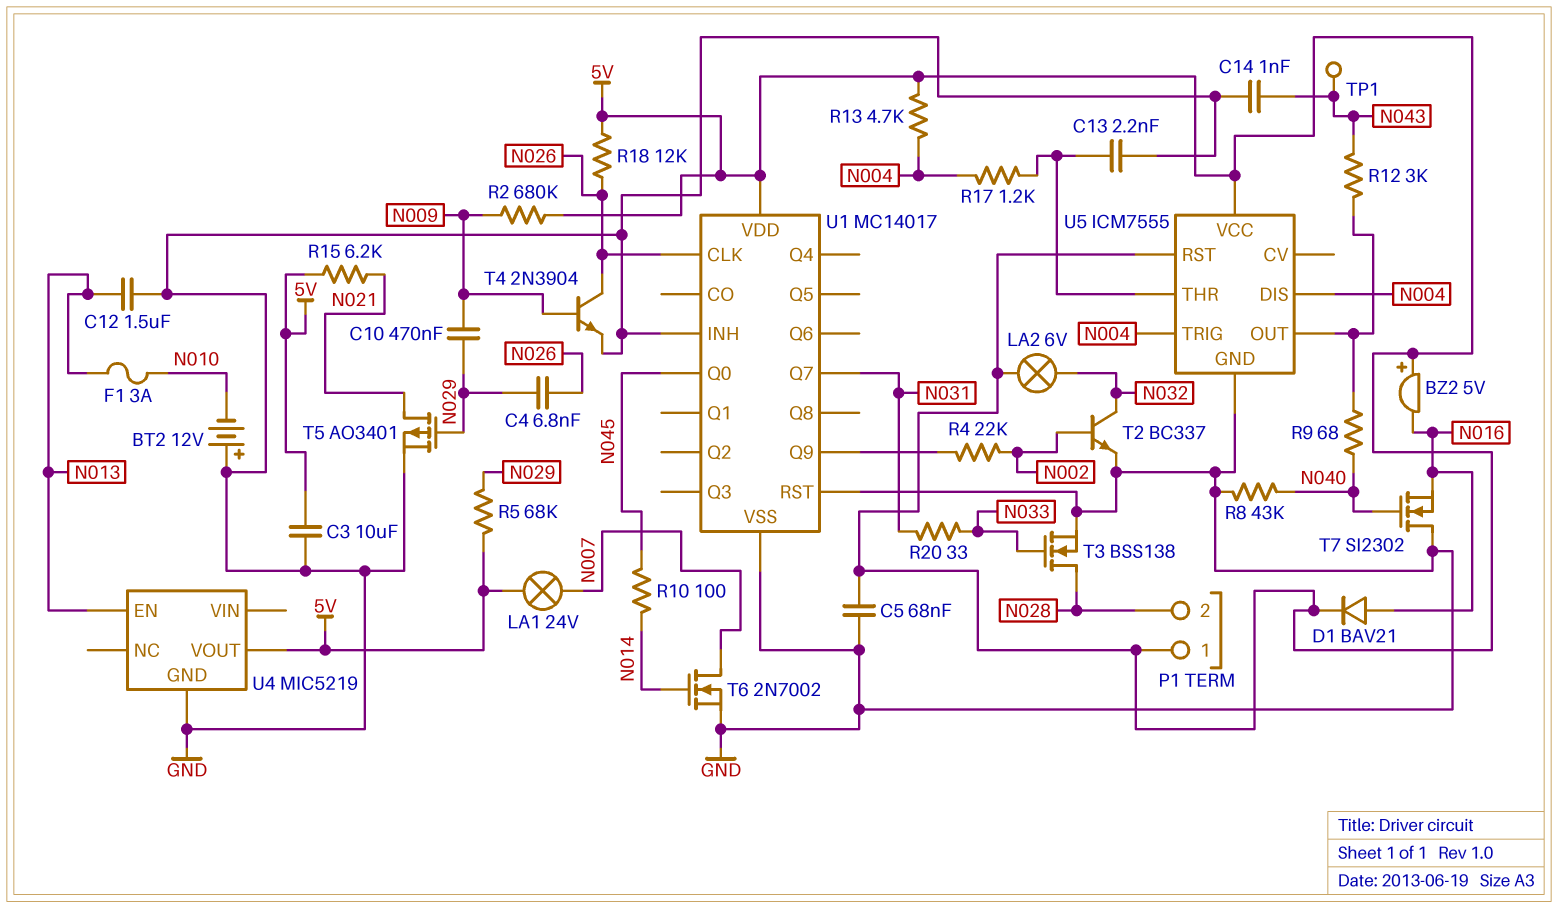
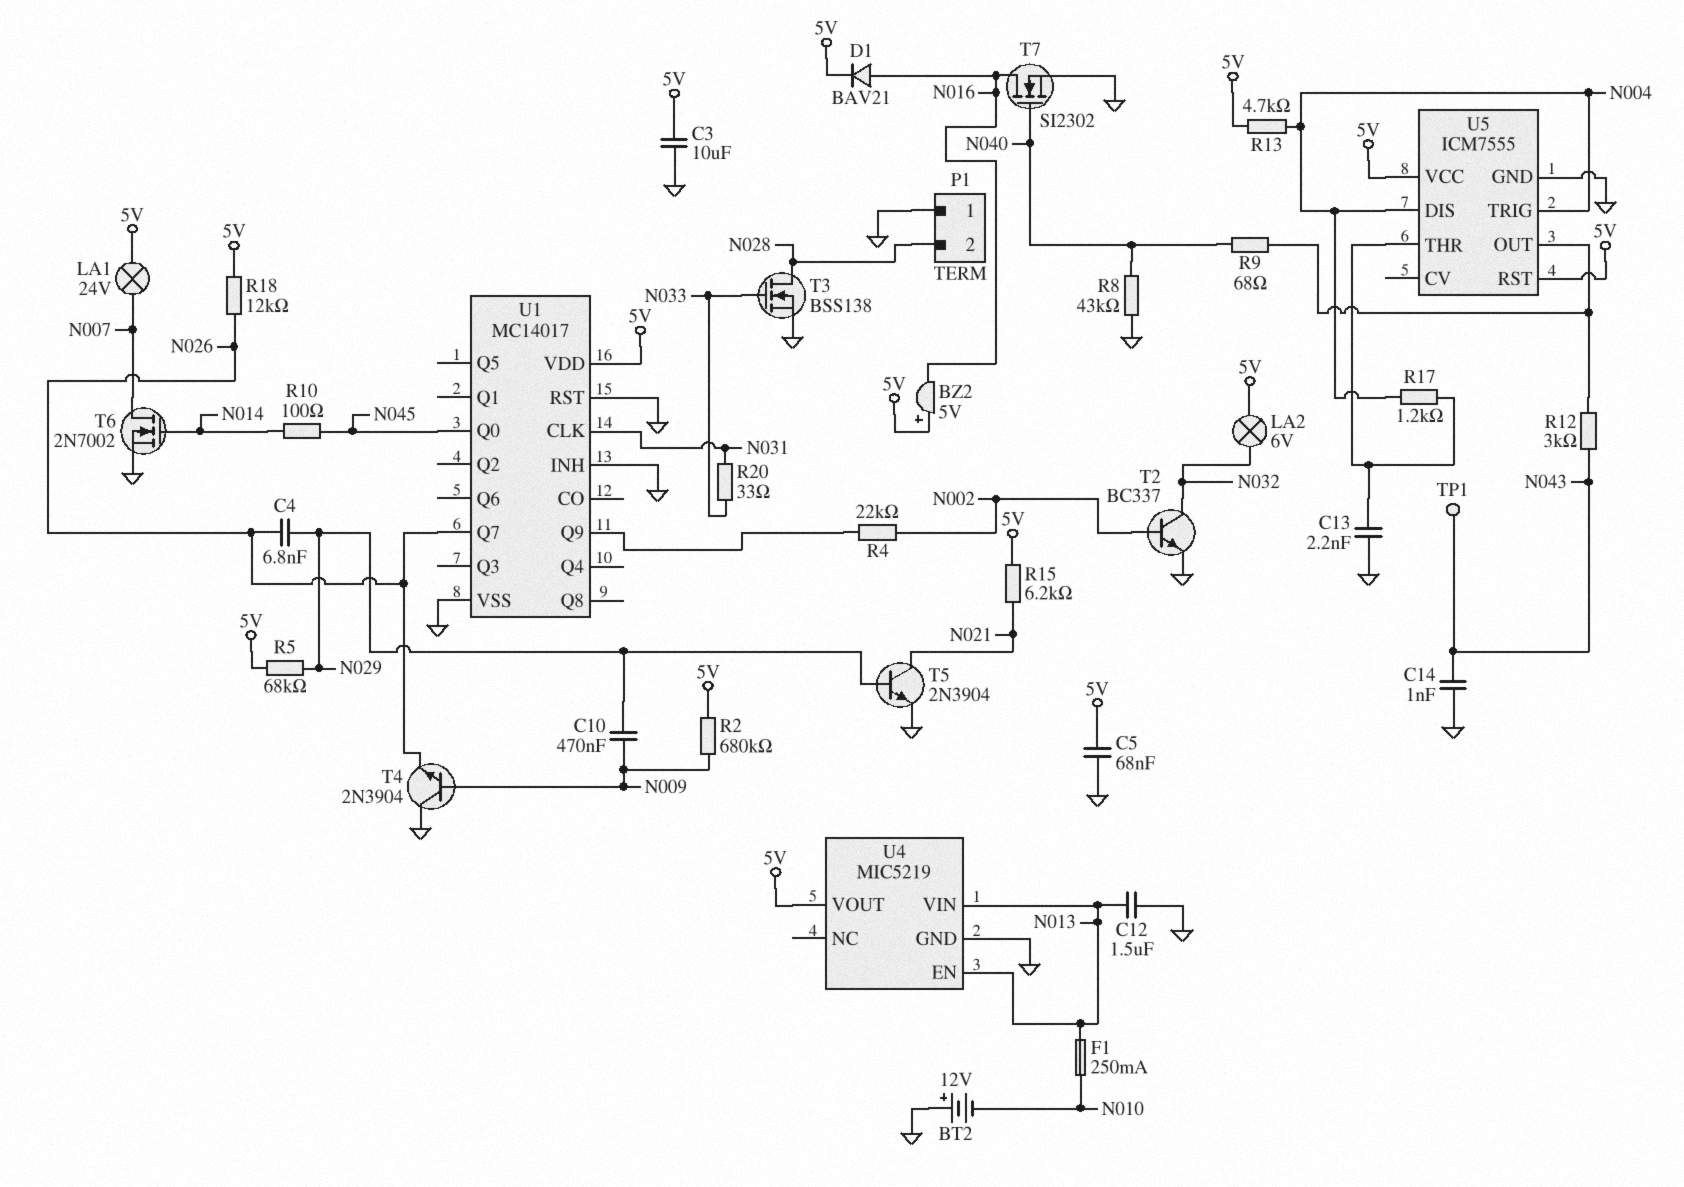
F1: 3A (N010, N013) -> 250mA (N010, N013)
P1 pin 1: 5V -> GND
T4: NPN 2N3904 (B N009, C N026, E GND) -> NPN 2N3904 (B N009, C GND, E N026)
T5: PMOS AO3401 (G N029, D N021, S GND) -> NPN 2N3904 (B N029, C N021, E GND)
T7: NMOS SI2302 (G N040, D GND, S N016) -> NMOS SI2302 (G N040, D N016, S GND)
U1 pin CLK: N026 -> N031
U1 pin Q7: N031 -> N026
U4 pin VIN: none -> N013

